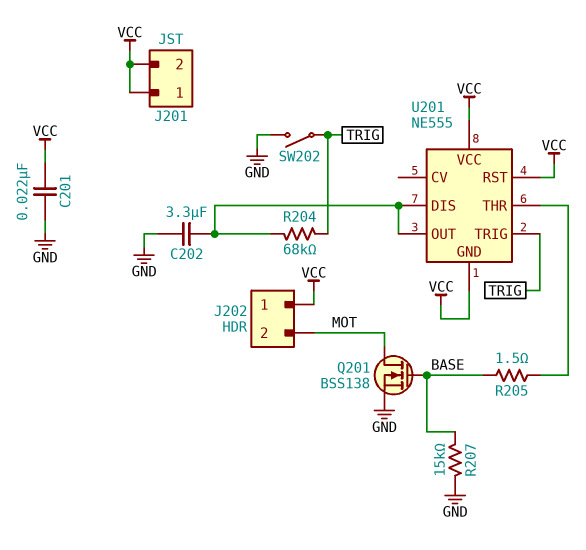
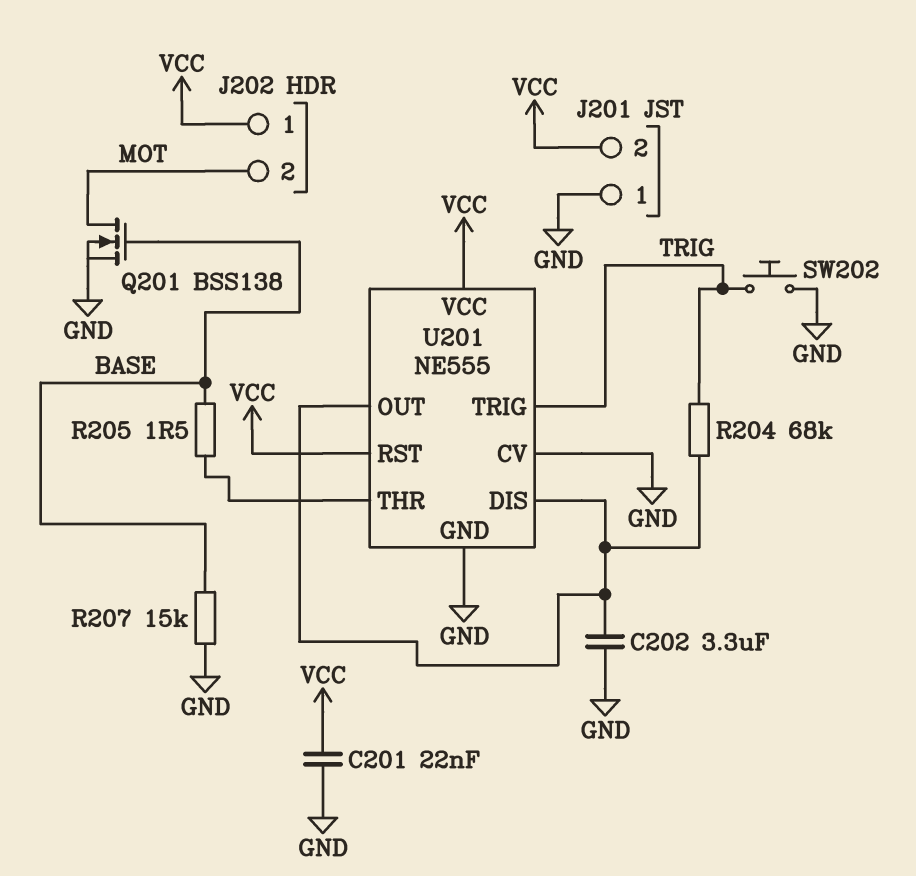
J201 pin 1: VCC -> GND
SW202: switch (GND, TRIG) -> button (GND, TRIG)
U201 pin CV: none -> GND
U201 pin GND: VCC -> GND

